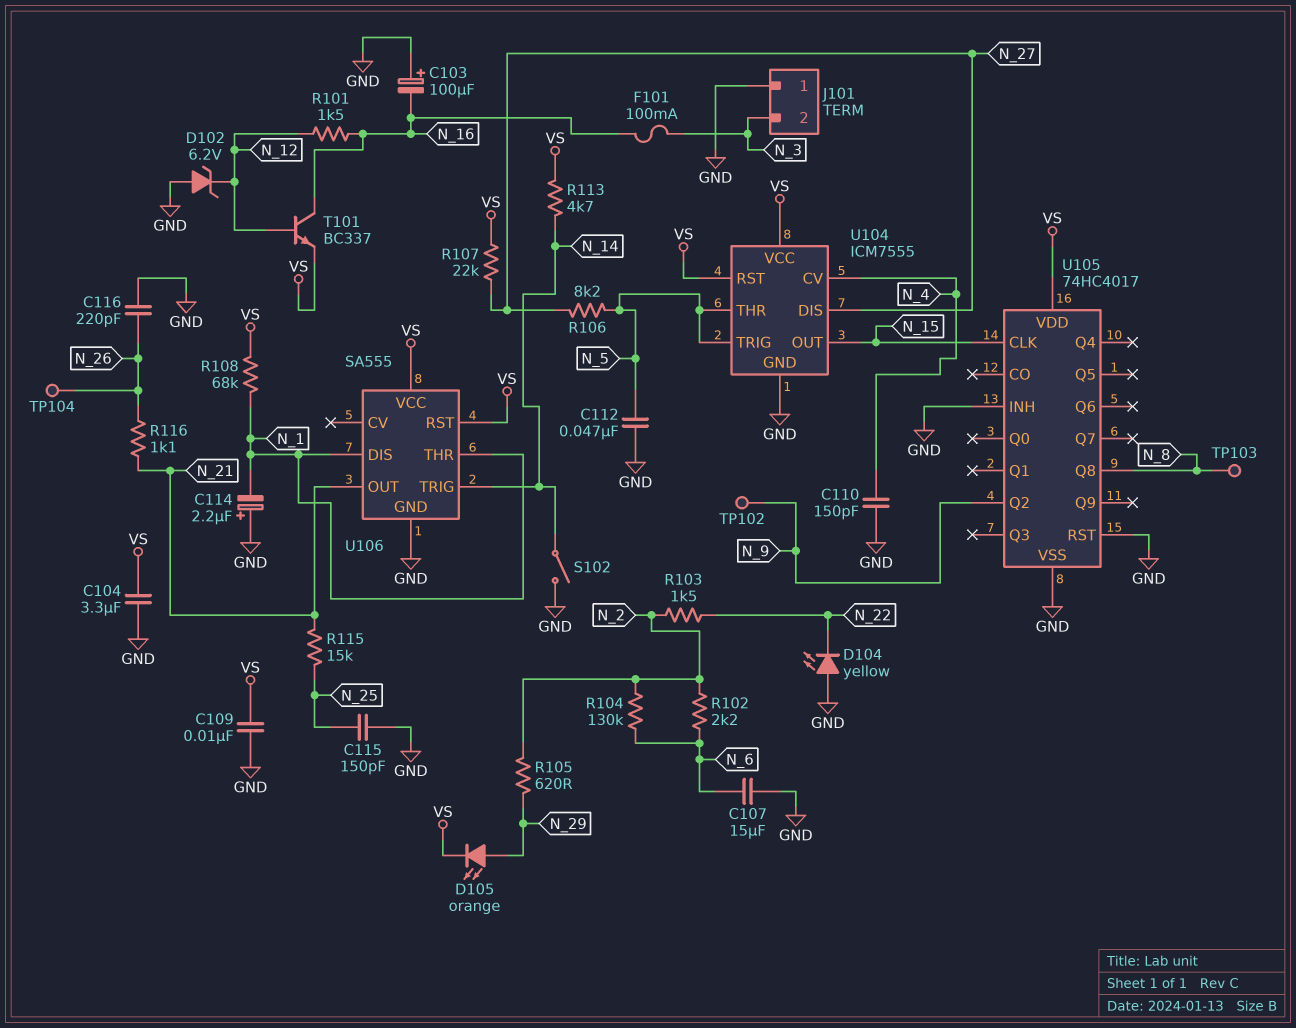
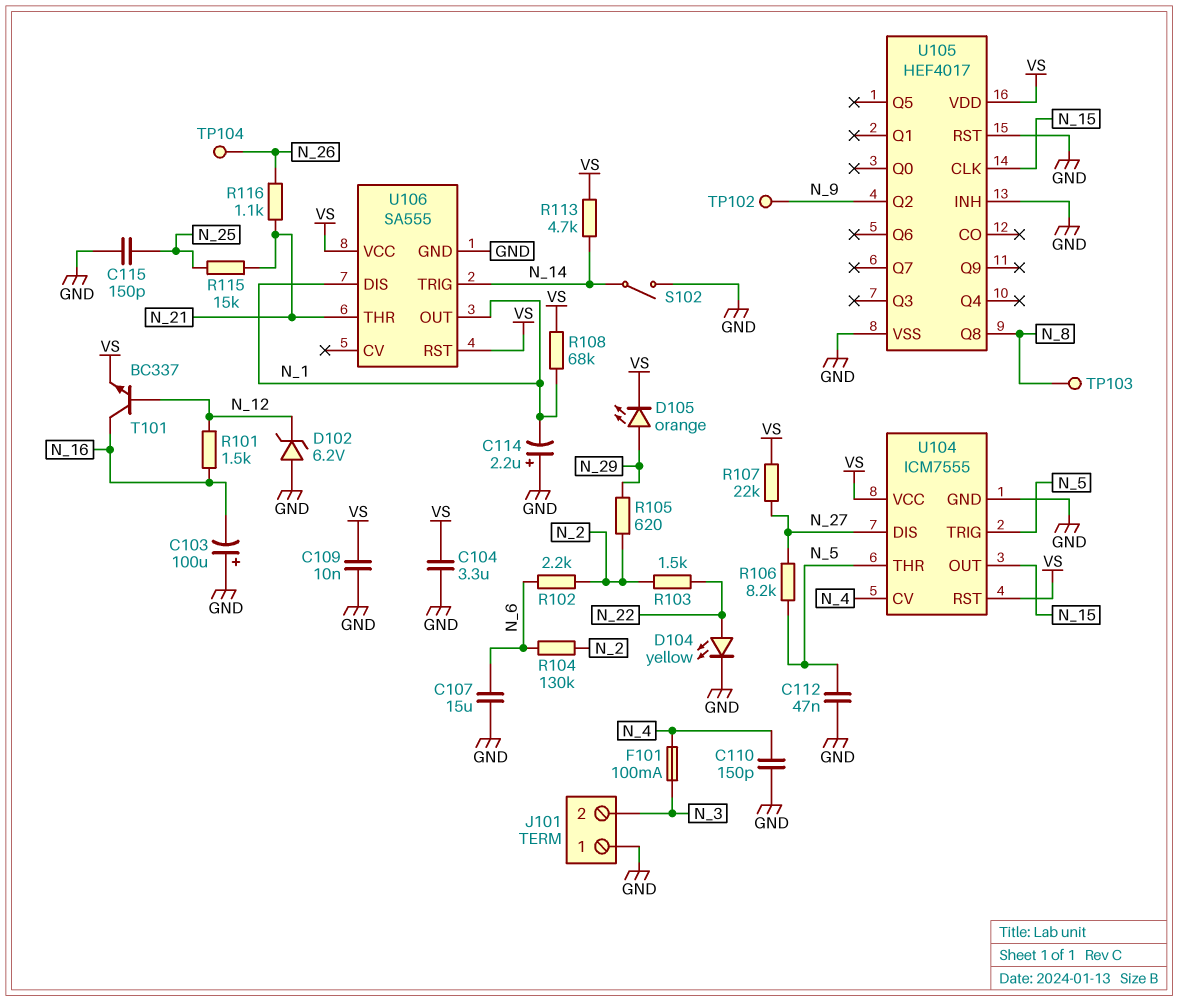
C116: 220pF (GND, N_26) -> none
D104: LED yellow (A GND, K N_22) -> LED yellow (A N_22, K GND)
F101: 100mA (N_3, N_16) -> 100mA (N_3, N_4)
U105: 74HC4017 -> HEF4017
U106 pin OUT: N_21 -> N_1
U106 pin THR: N_1 -> N_21

